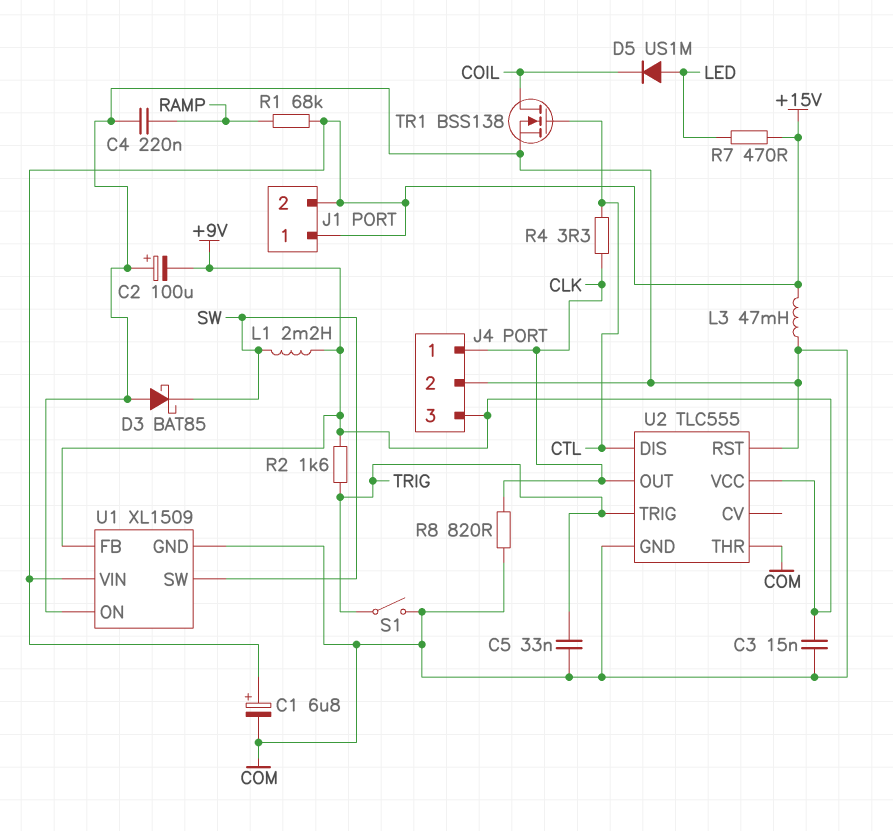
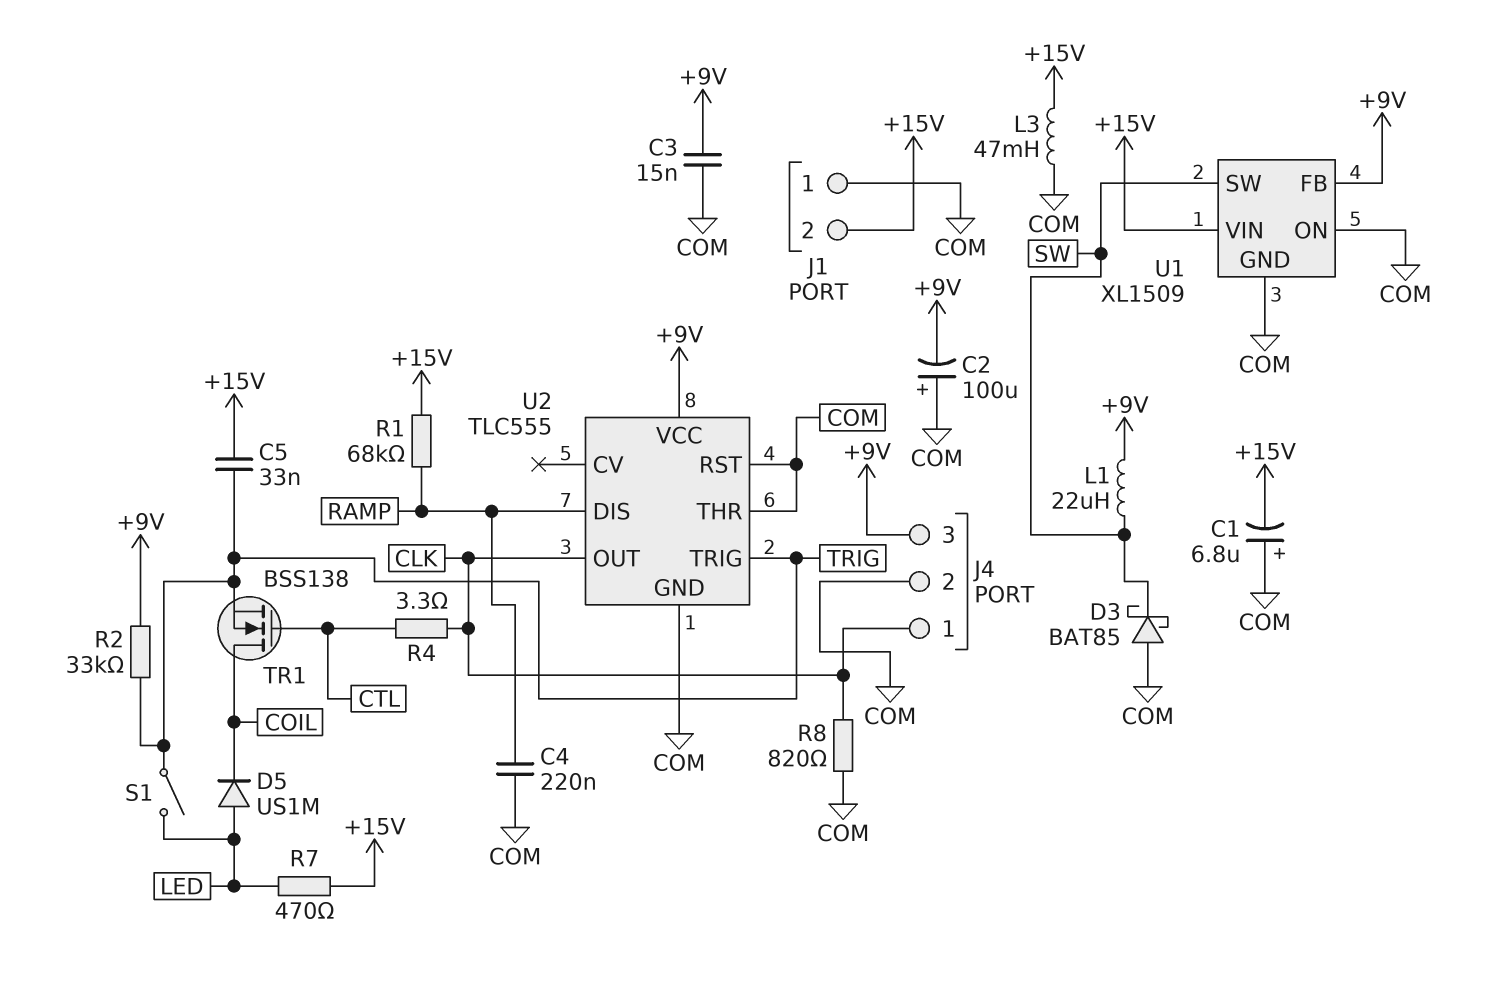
C1: 6.8uF (plus +15V, minus COM) -> 6.8uF (plus COM, minus +15V)
C5: 33nF (COM, TRIG) -> 33nF (+15V, TRIG)
J1 pin 1: +15V -> COM
L1: 2.2mH (+9V, SW) -> 22uH (+9V, SW)
R2: 1.6k (+9V, TRIG) -> 33k (+9V, TRIG)
S1: switch (COM, TRIG) -> switch (LED, TRIG)
TR1: NMOS BSS138 (G CTL, D COIL, S COM) -> NMOS BSS138 (G CTL, D COIL, S TRIG)
U2 pin DIS: CTL -> RAMP

